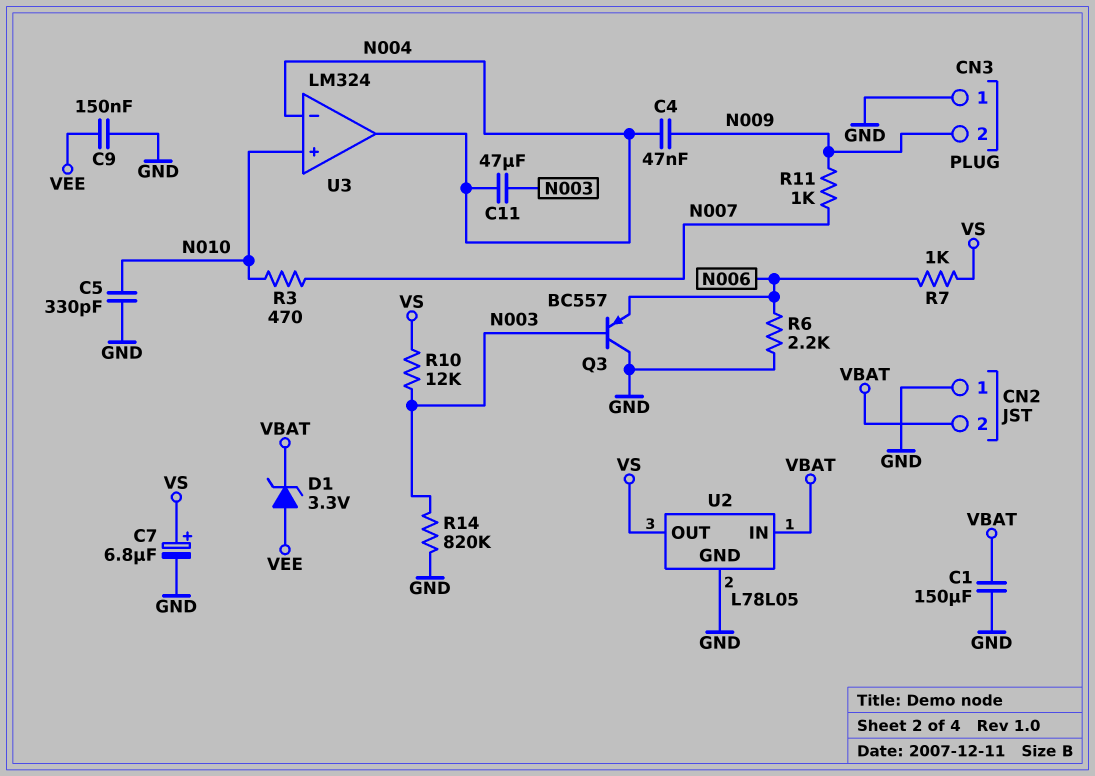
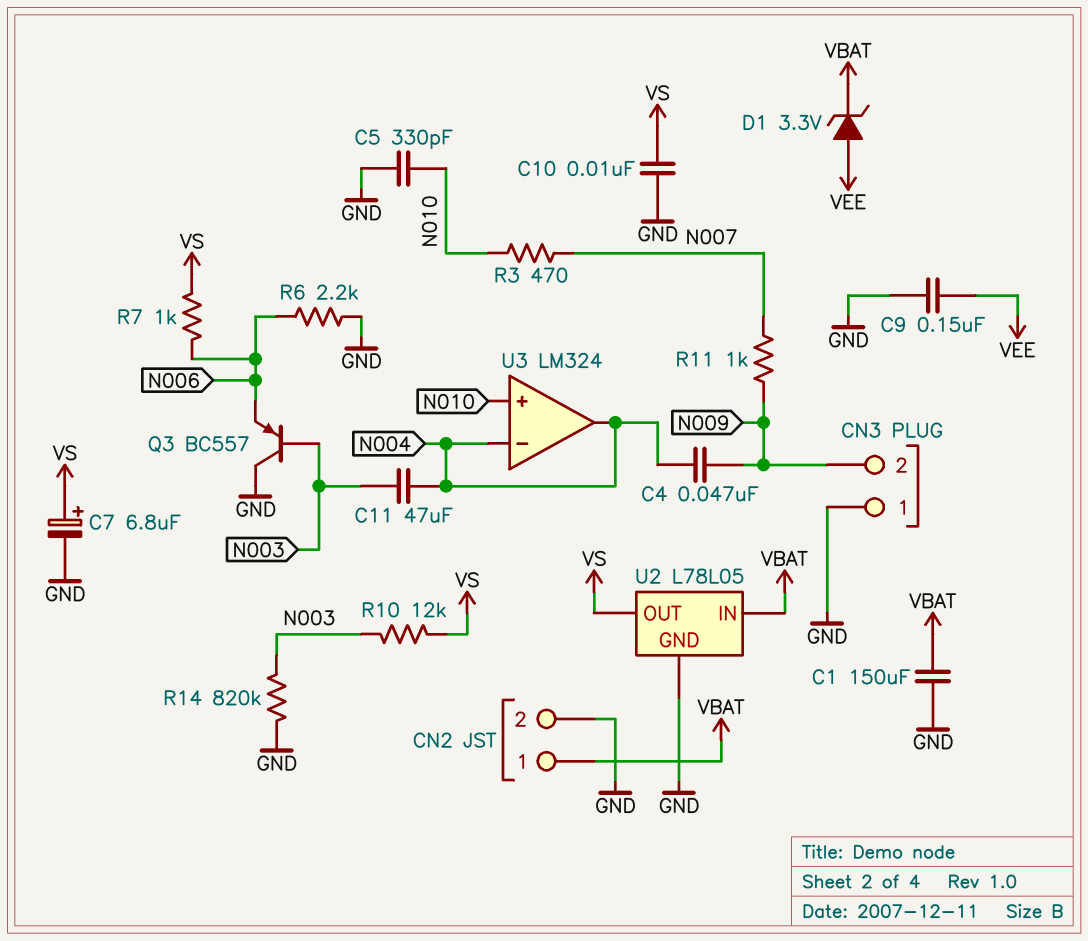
C10: none -> 10nF (GND, VS)
CN2 pin 1: GND -> VBAT
CN2 pin 2: VBAT -> GND

